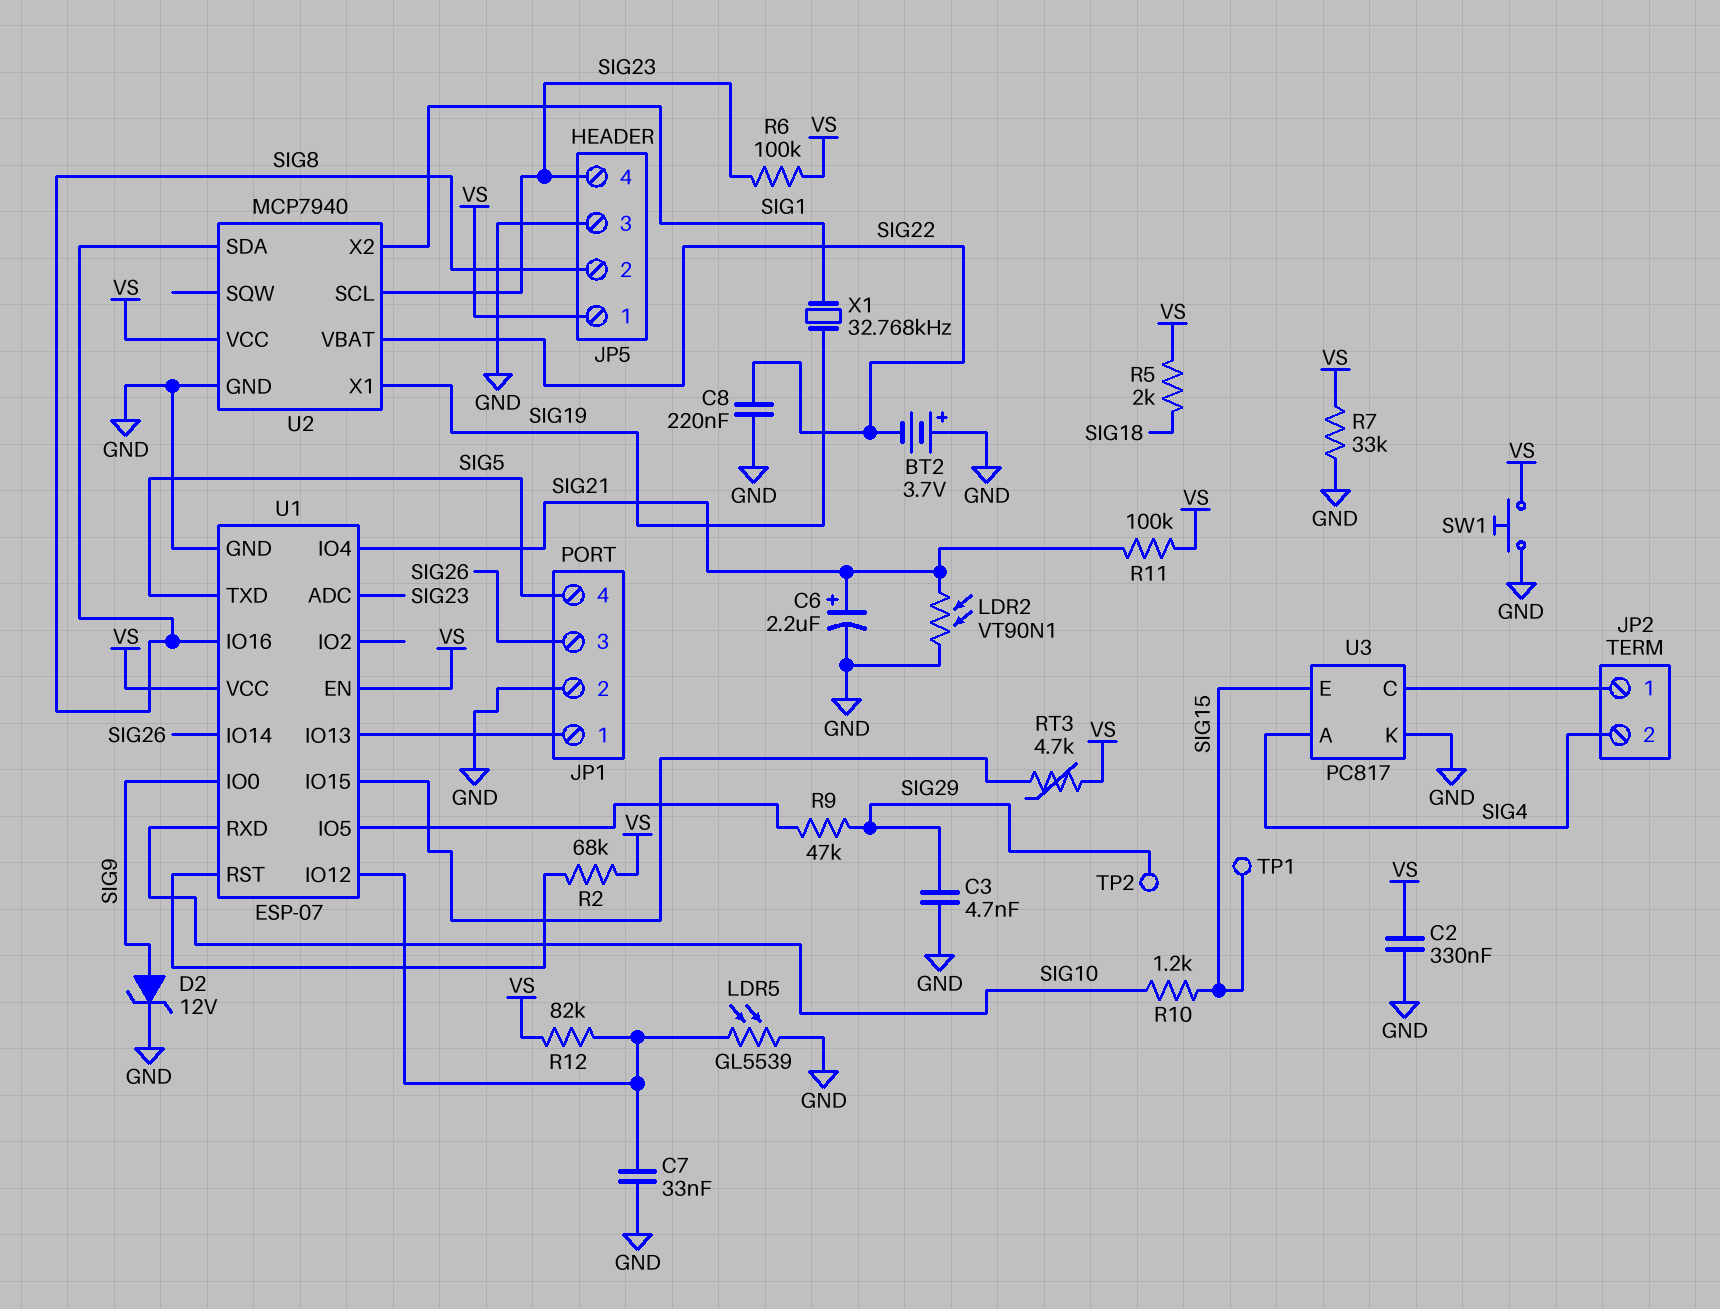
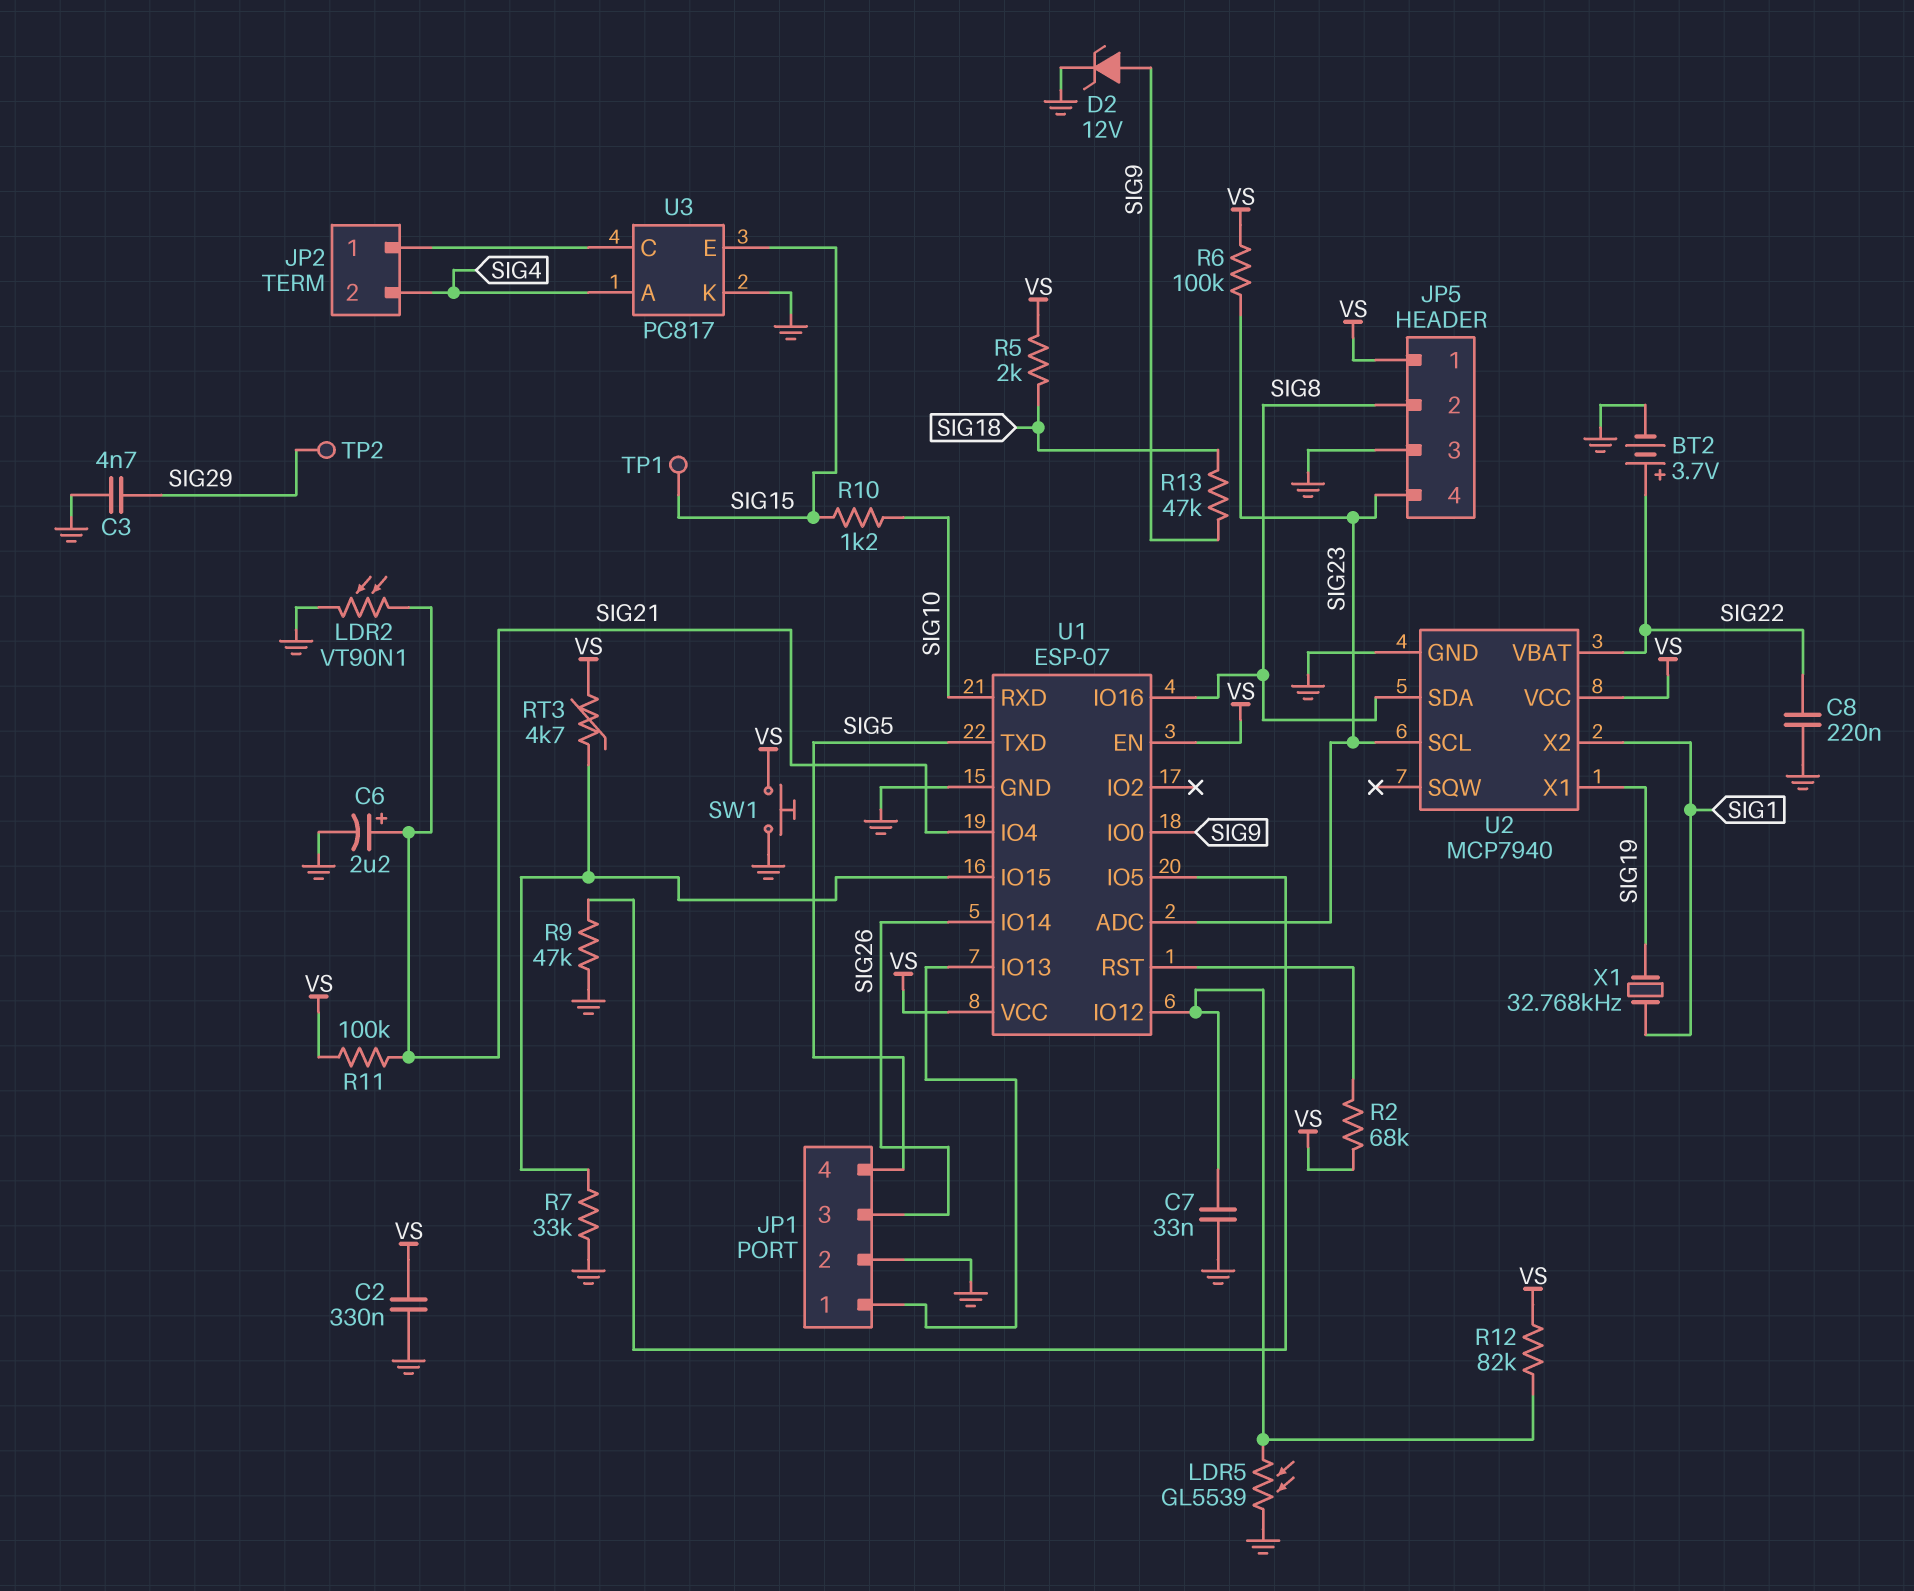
BT2: 3.7V (plus GND, minus SIG22) -> 3.7V (plus SIG22, minus GND)
R7: 33k (GND, VS) -> 33k (GND, U1/IO15)
R9: 47k (SIG29, U1/IO5) -> 47k (GND, U1/IO5)
R13: none -> 47k (SIG9, SIG18)

